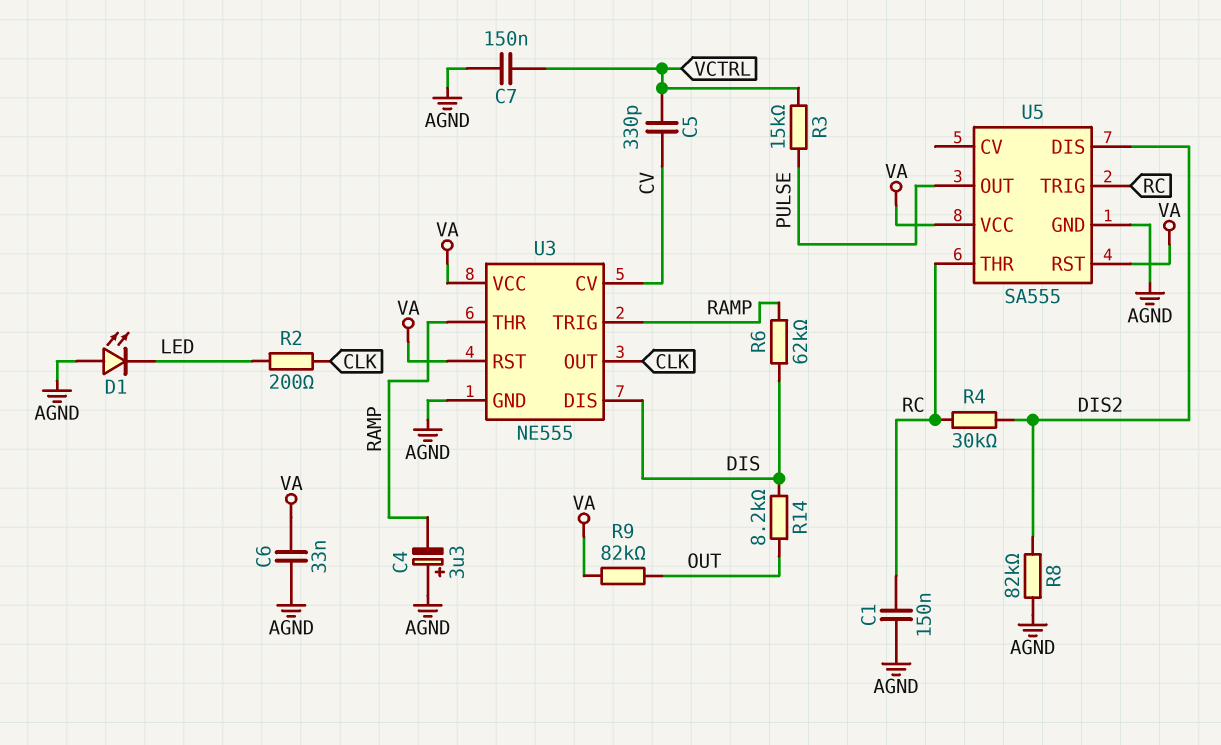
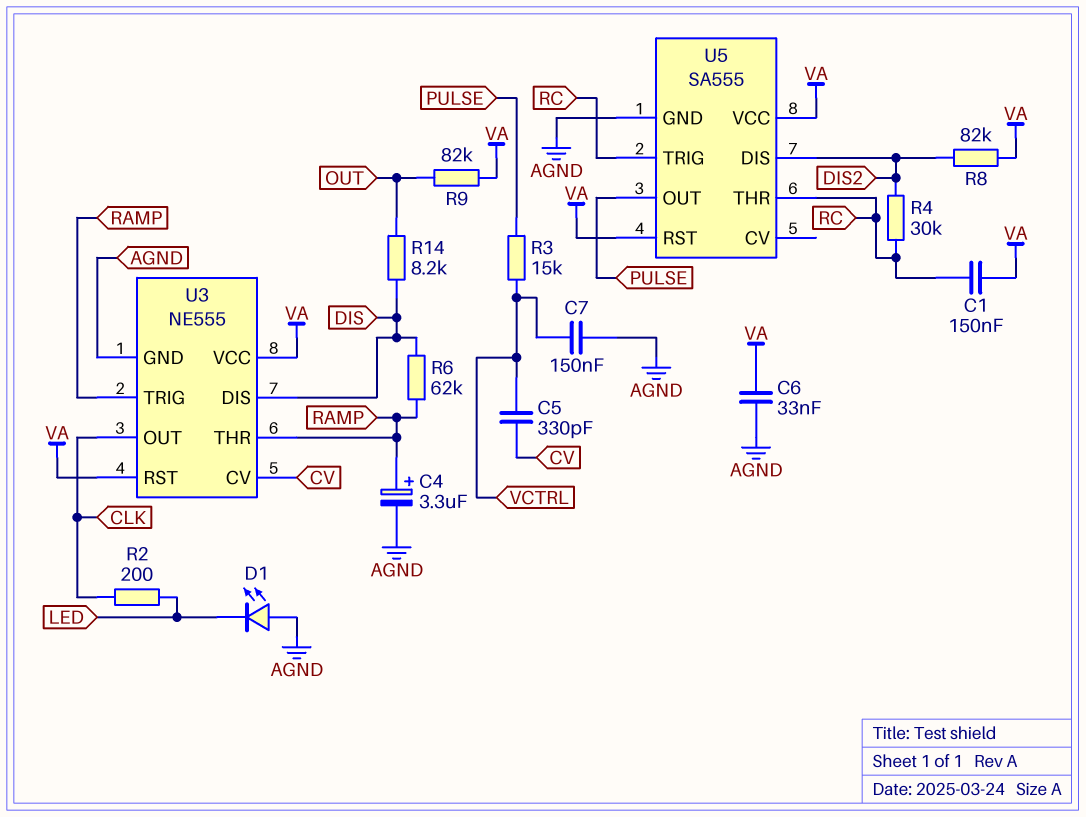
C1: 150nF (AGND, RC) -> 150nF (RC, VA)
C4: 3.3uF (plus AGND, minus RAMP) -> 3.3uF (plus RAMP, minus AGND)
R8: 82k (AGND, DIS2) -> 82k (DIS2, VA)

